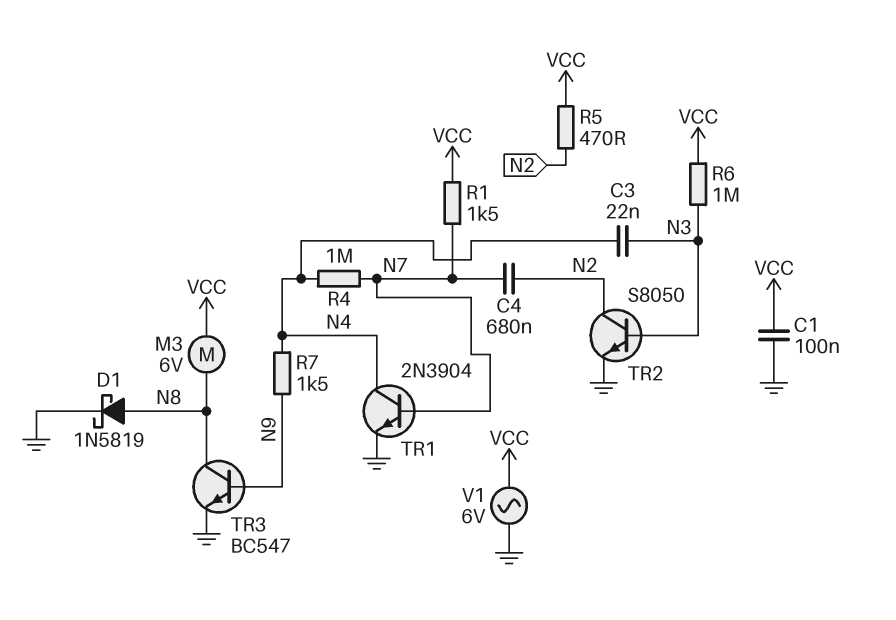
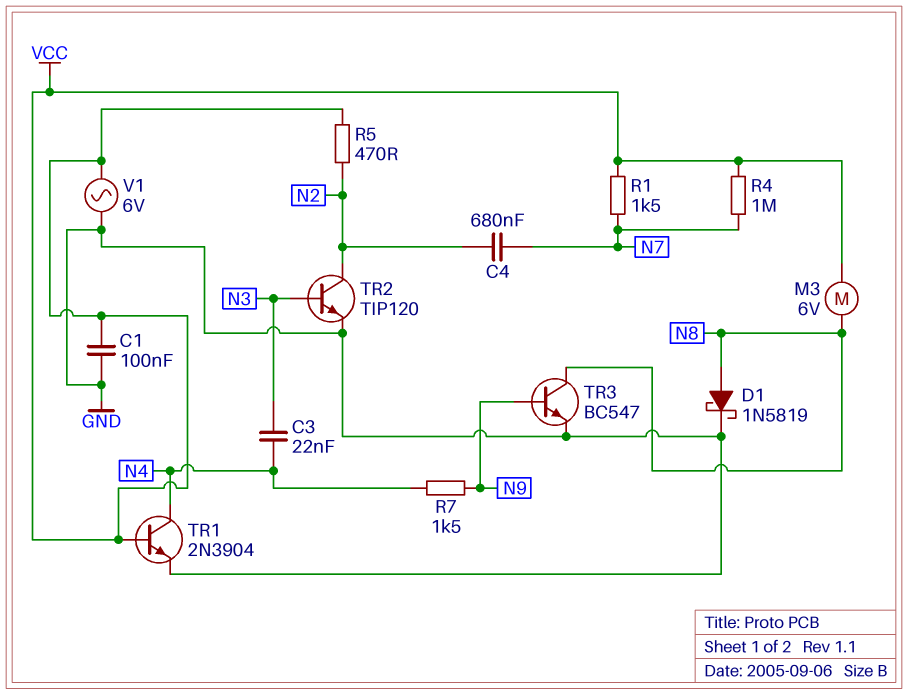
R4: 1M (N4, N7) -> 1M (N7, VCC)
R6: 1M (N3, VCC) -> none
TR1: NPN 2N3904 (B N7, C N4, E GND) -> NPN 2N3904 (B VCC, C N4, E GND)
TR2: NPN S8050 (B N3, C N2, E GND) -> NPN TIP120 (B N3, C N2, E GND)

